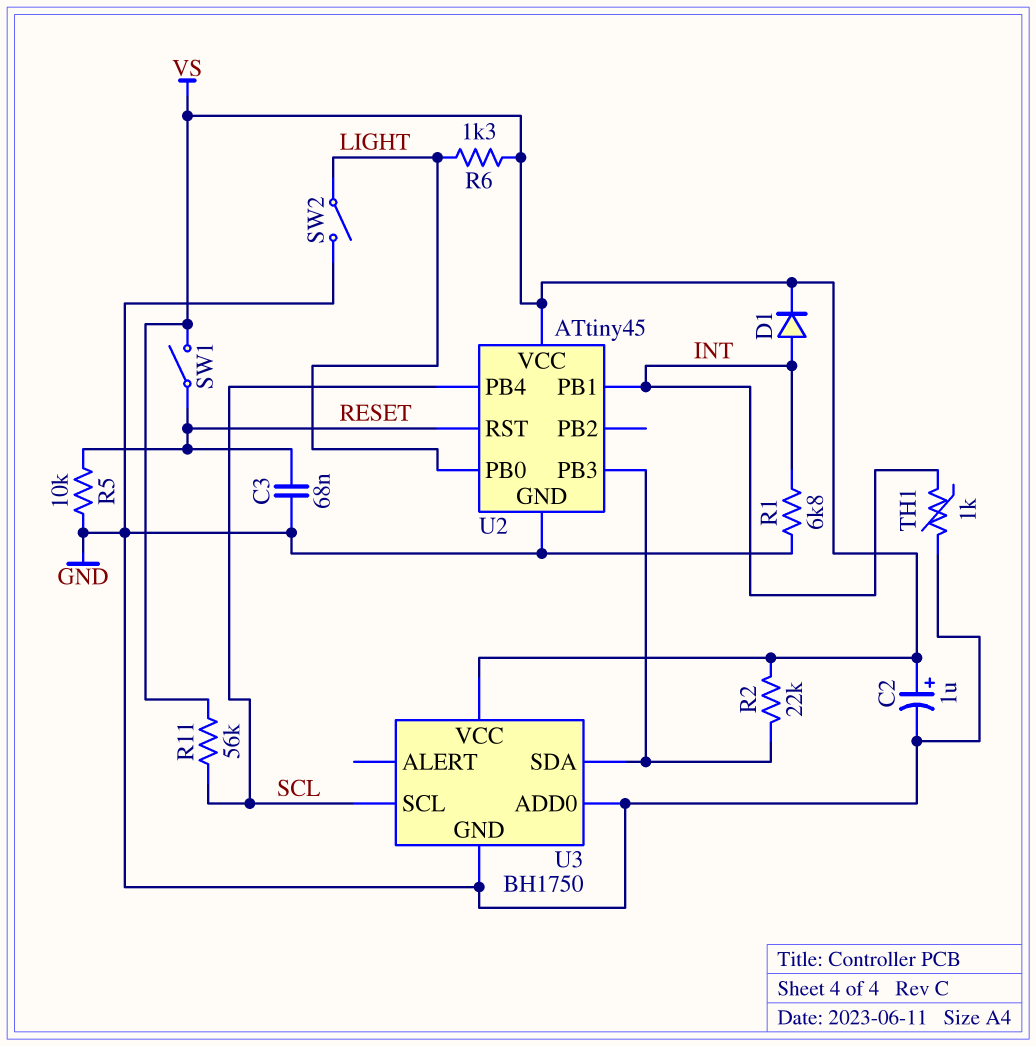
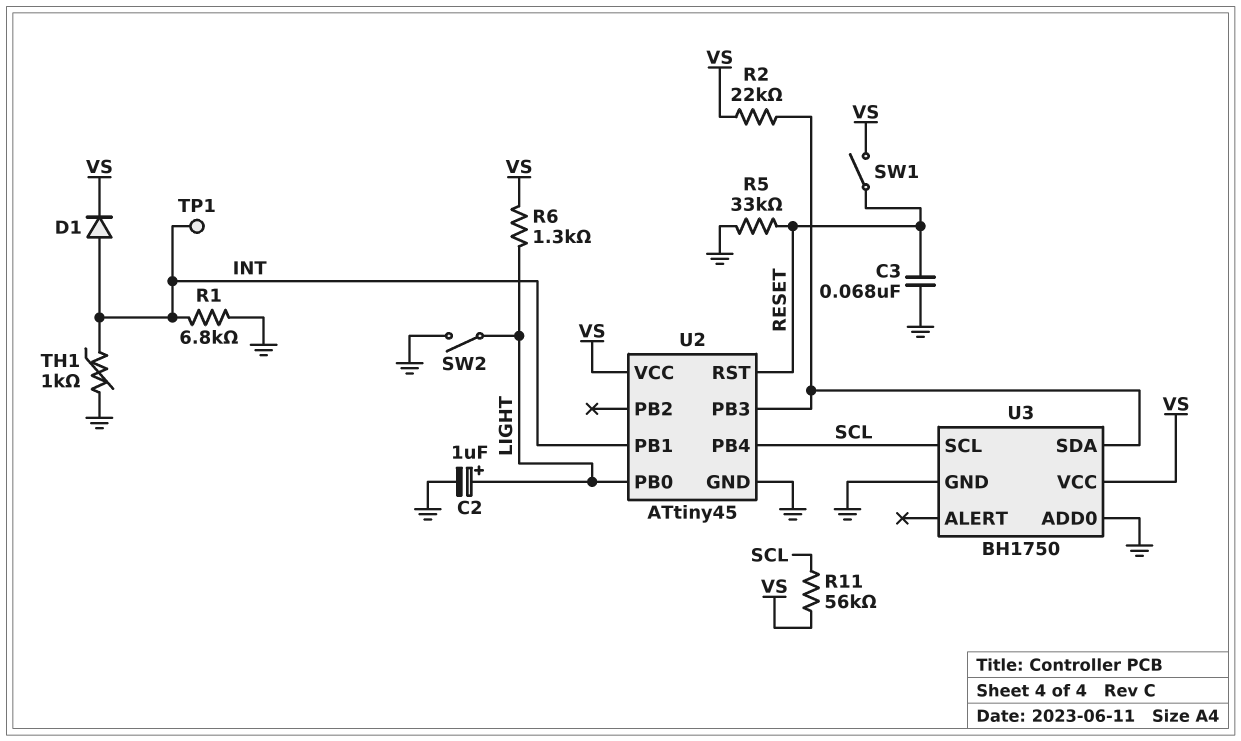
C2: 1uF (plus VS, minus GND) -> 1uF (plus LIGHT, minus GND)
R5: 10k (GND, RESET) -> 33k (GND, RESET)
TP1: none -> test point (INT)

